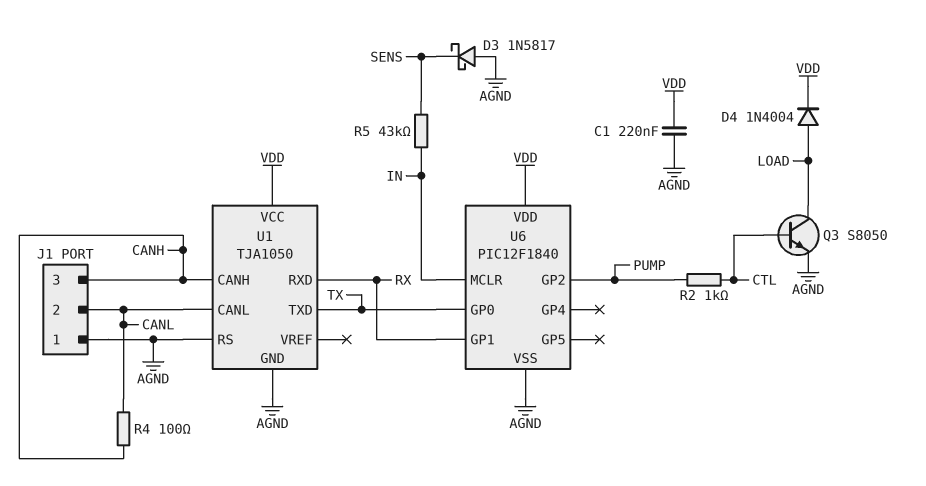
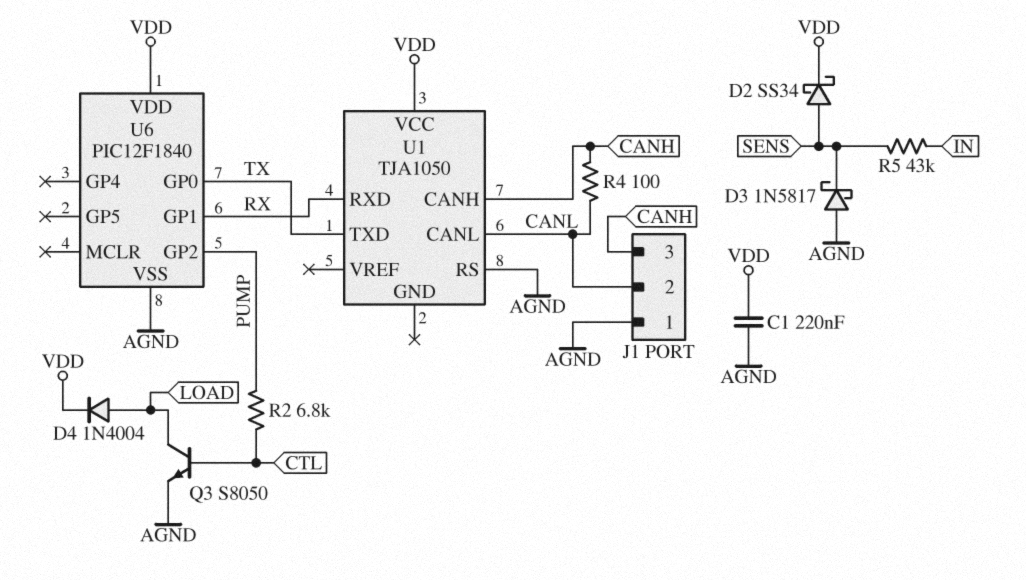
D2: none -> schottky SS34 (A SENS, K VDD)
R2: 1k (CTL, PUMP) -> 6.8k (CTL, PUMP)
U1 pin GND: AGND -> none
U6 pin MCLR: IN -> none

